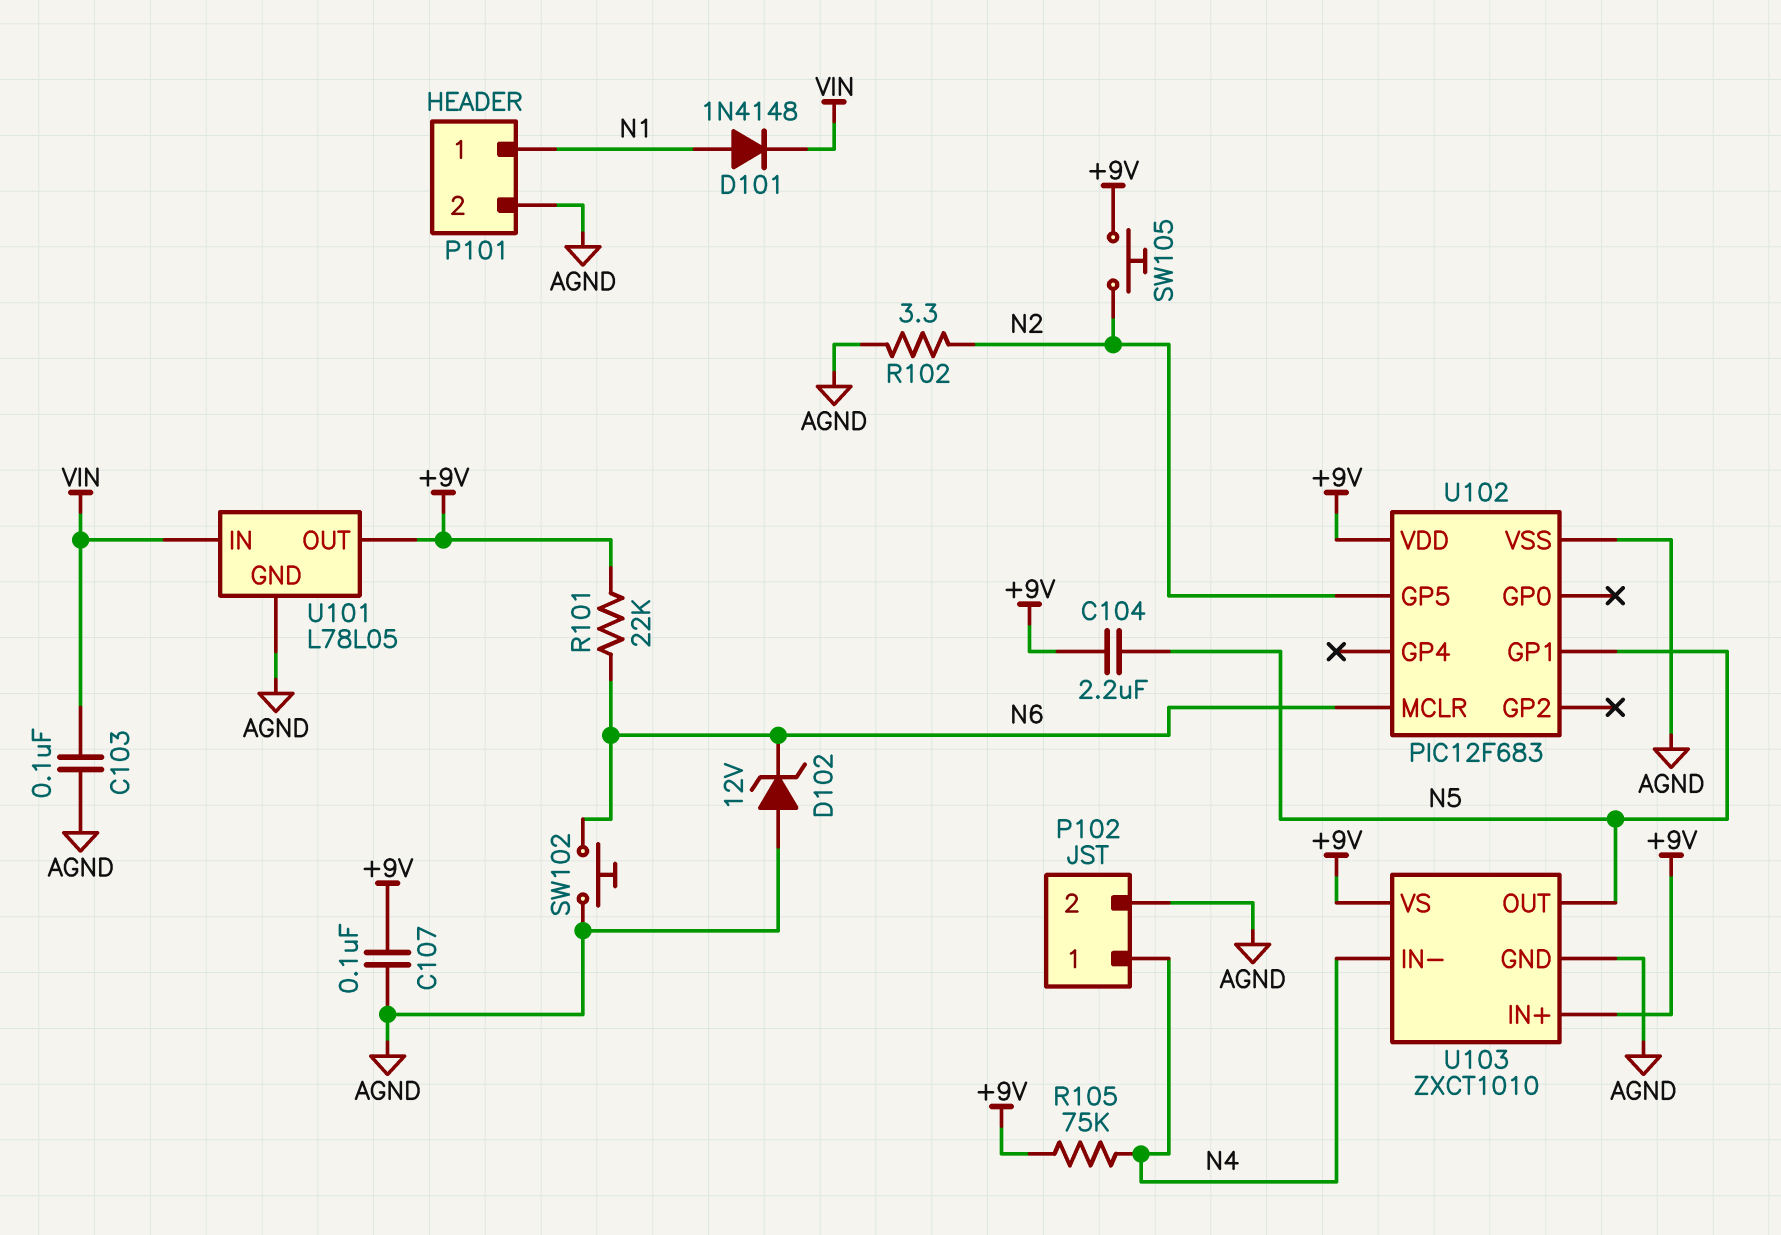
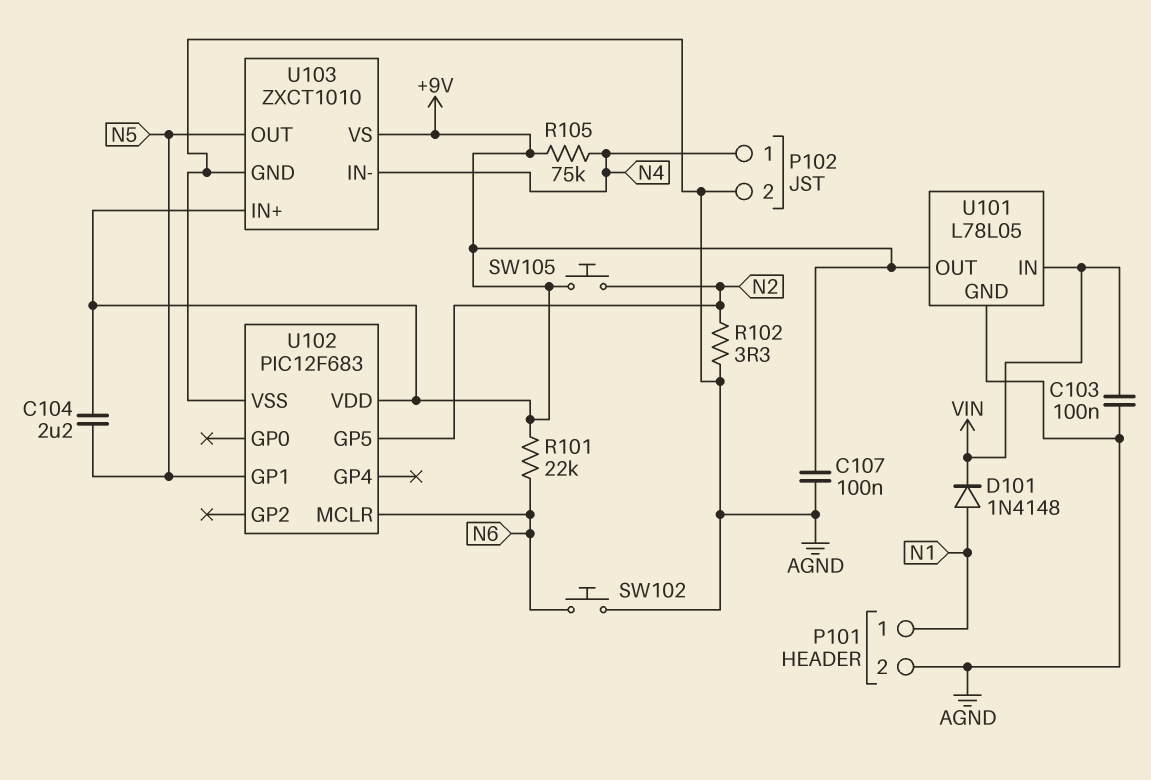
D102: zener 12V (A AGND, K N6) -> none

